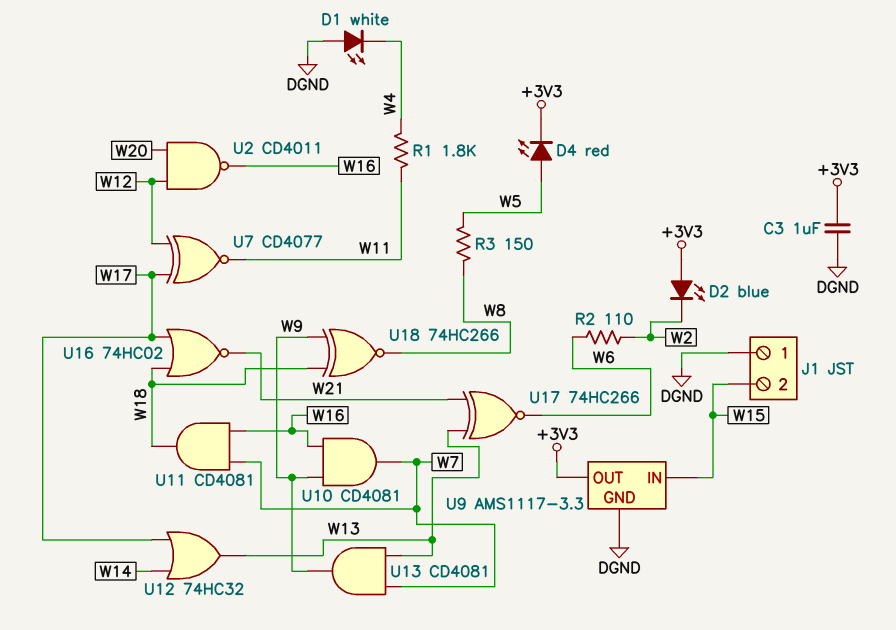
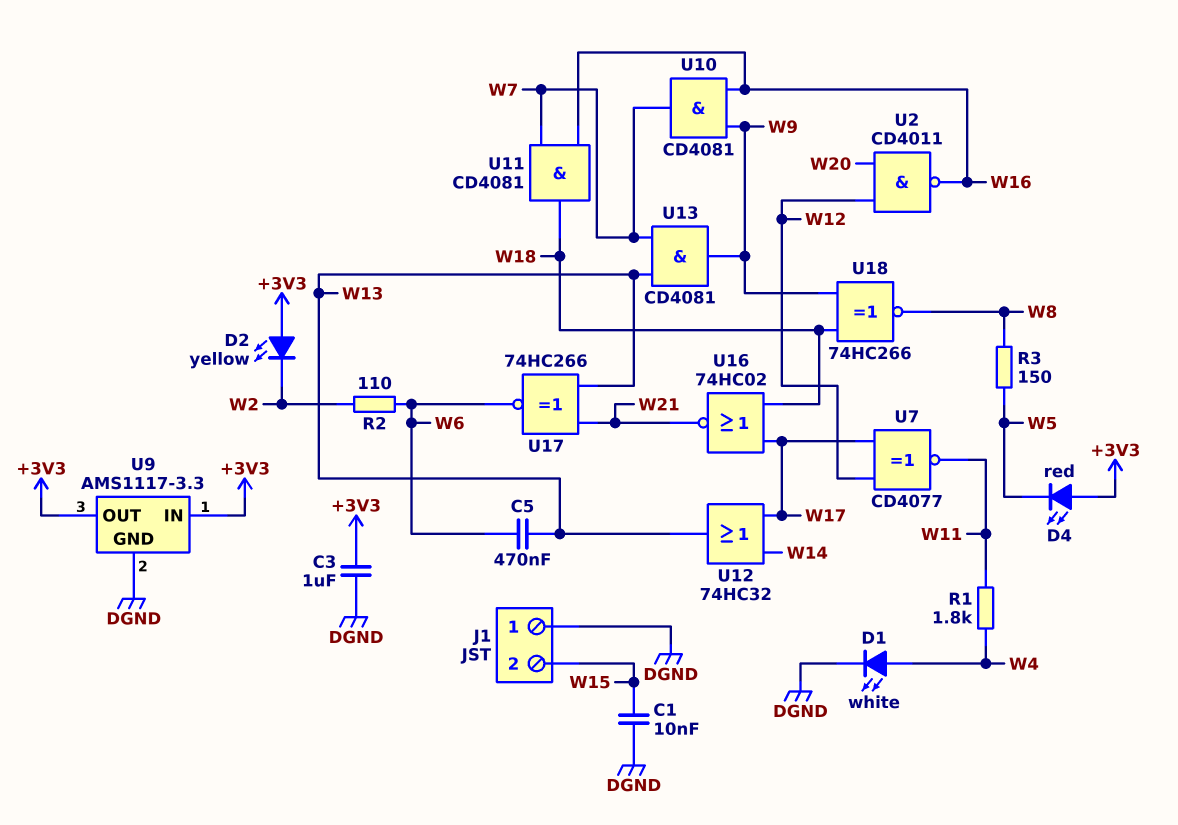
C1: none -> 10nF (DGND, W15)
C5: none -> 470nF (W6, W13)
D1: LED white (A DGND, K W4) -> LED white (A W4, K DGND)
D2: LED blue (A +3V3, K W2) -> LED yellow (A +3V3, K W2)
D4: LED red (A W5, K +3V3) -> LED red (A +3V3, K W5)
U9 pin IN: W15 -> +3V3

